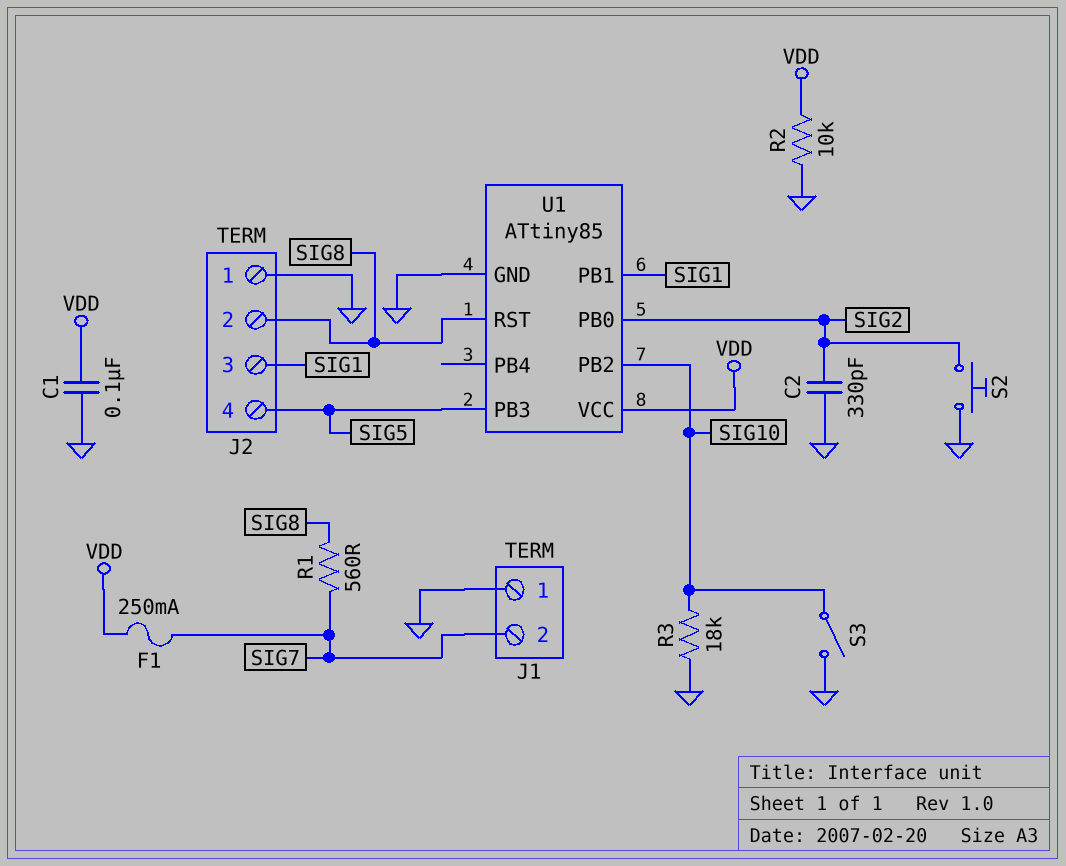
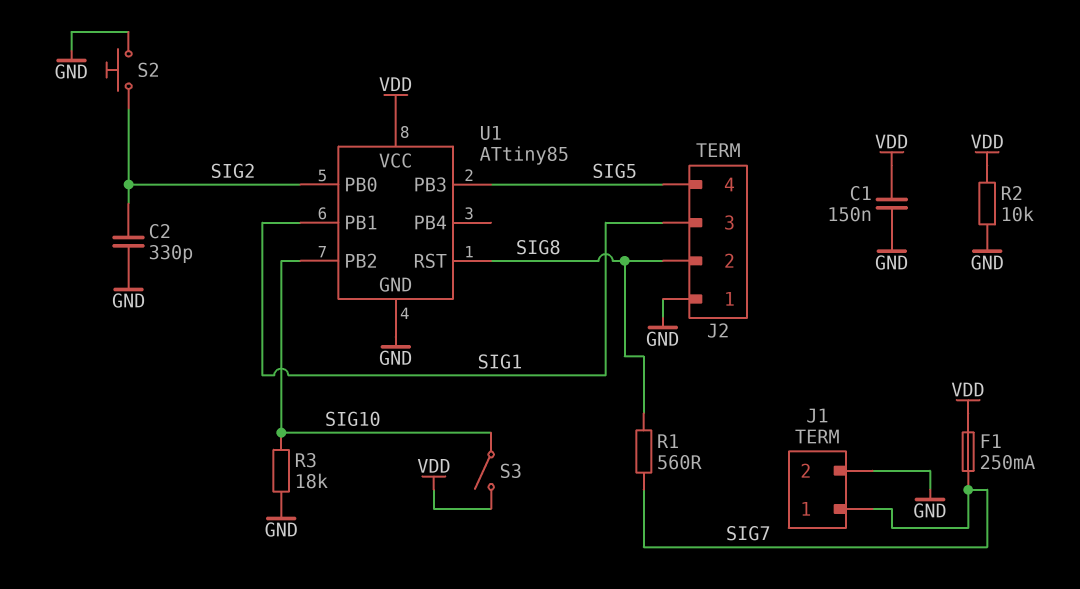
C1: 100nF (GND, VDD) -> 150nF (GND, VDD)
J1 pin 1: GND -> SIG7
J1 pin 2: SIG7 -> GND
S3: switch (GND, SIG10) -> switch (SIG10, VDD)

